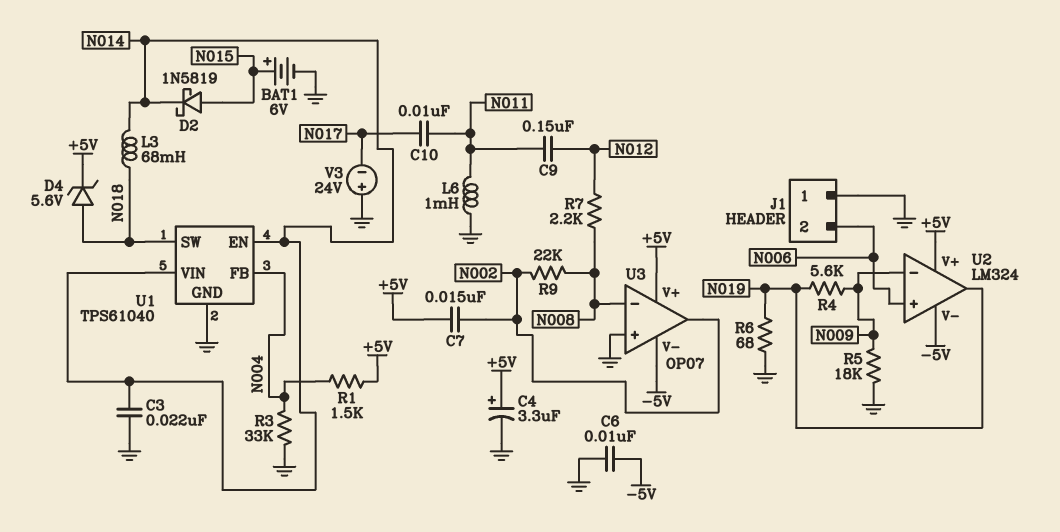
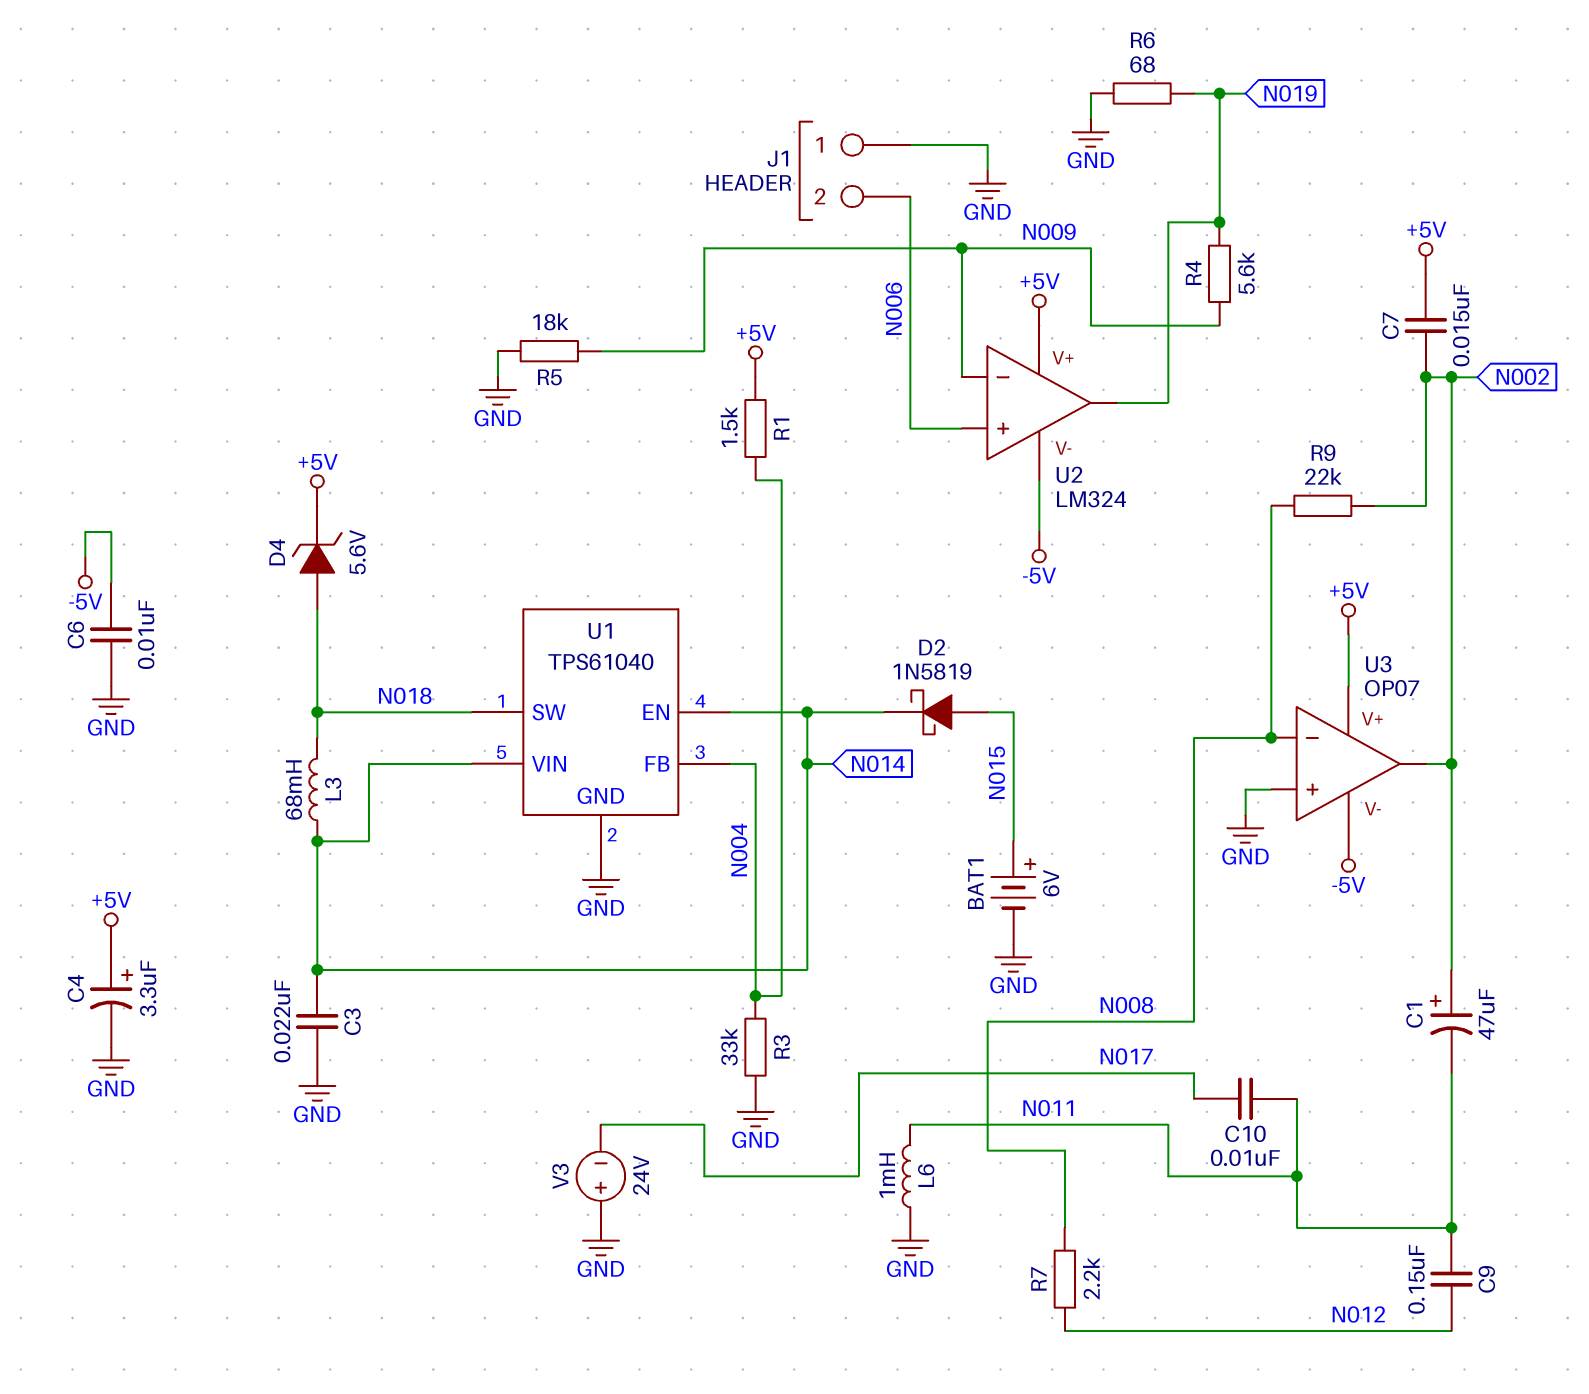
C1: none -> 47uF (plus N002, minus N011)

